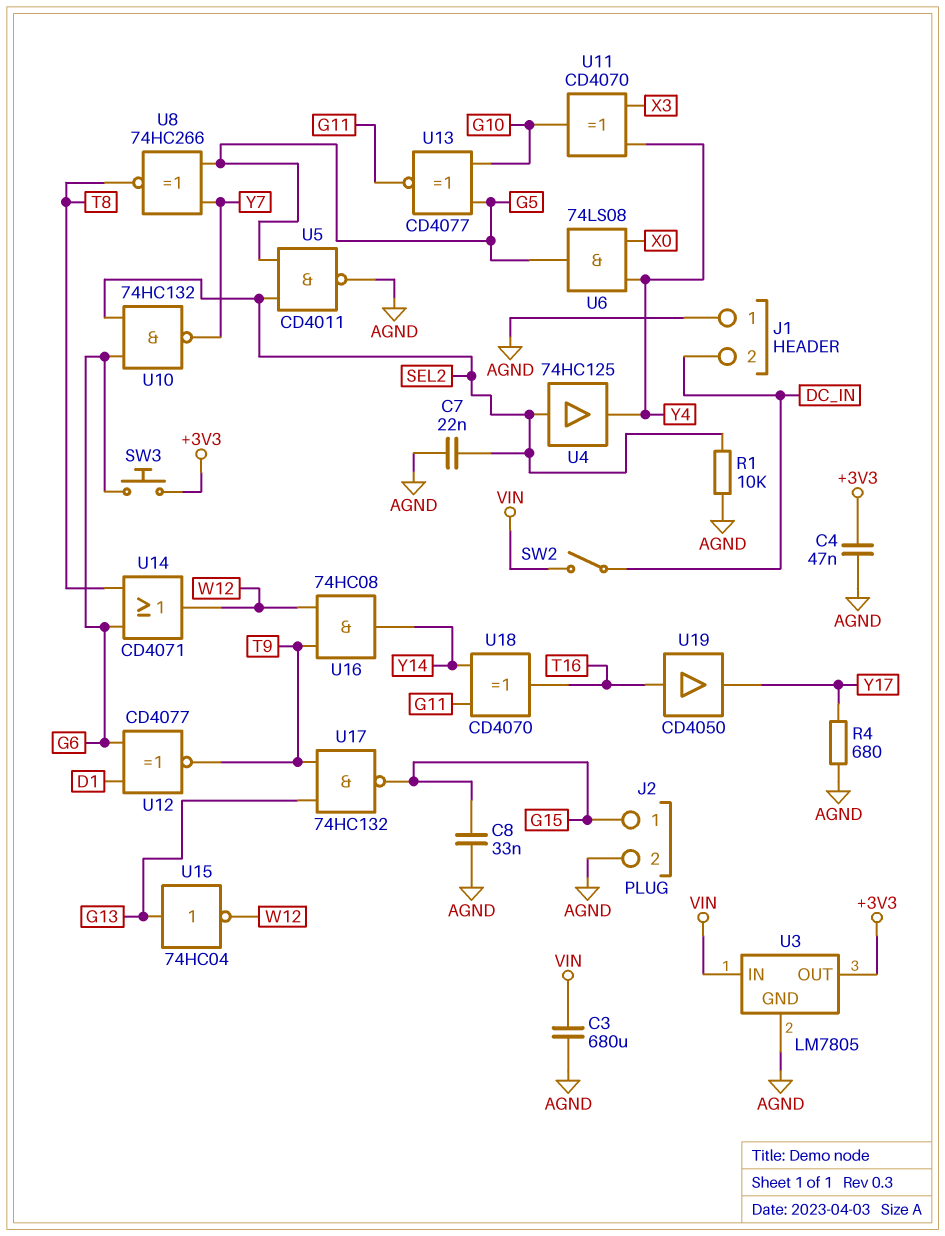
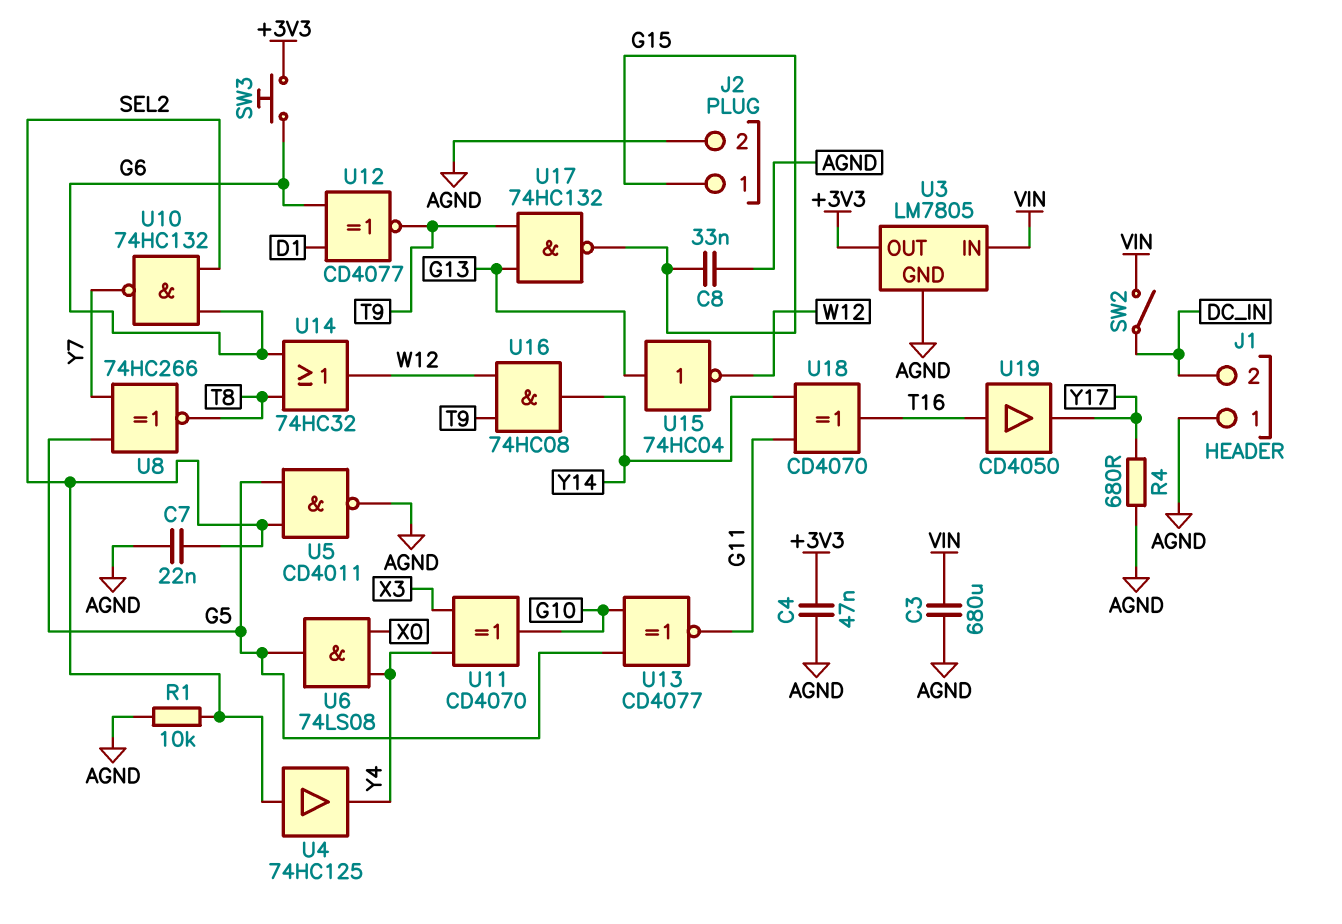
U14: OR CD4071 (in G6, in T8, out W12) -> OR 74HC32 (in G6, in T8, out W12)

